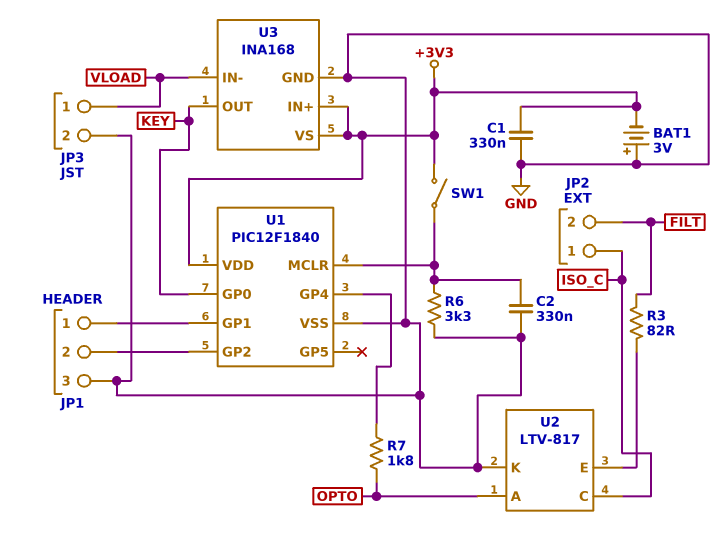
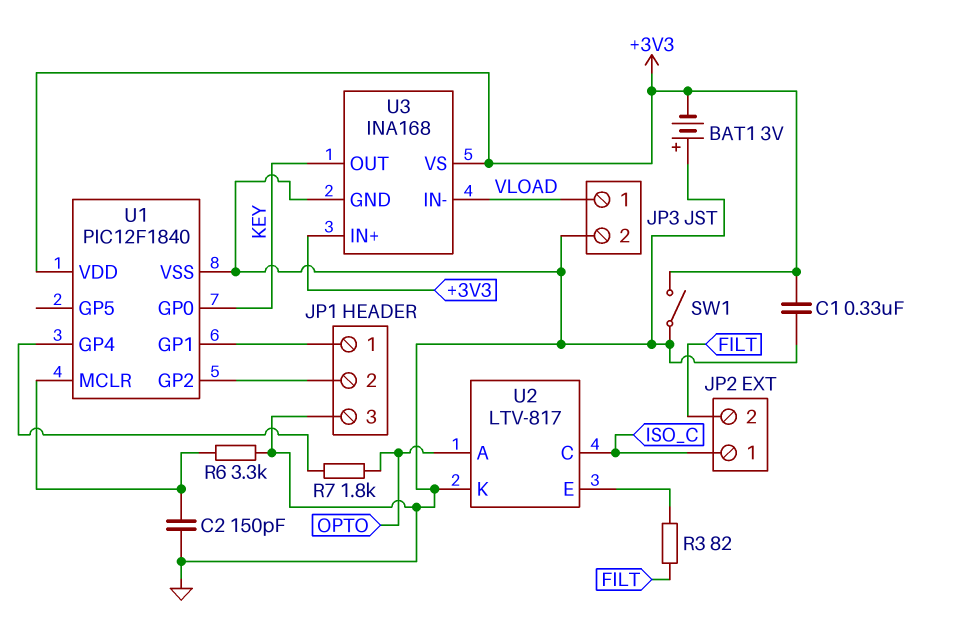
C2: 330nF (GND, U1/MCLR) -> 150pF (GND, U1/MCLR)
SW1: switch (+3V3, U1/MCLR) -> switch (+3V3, GND)

